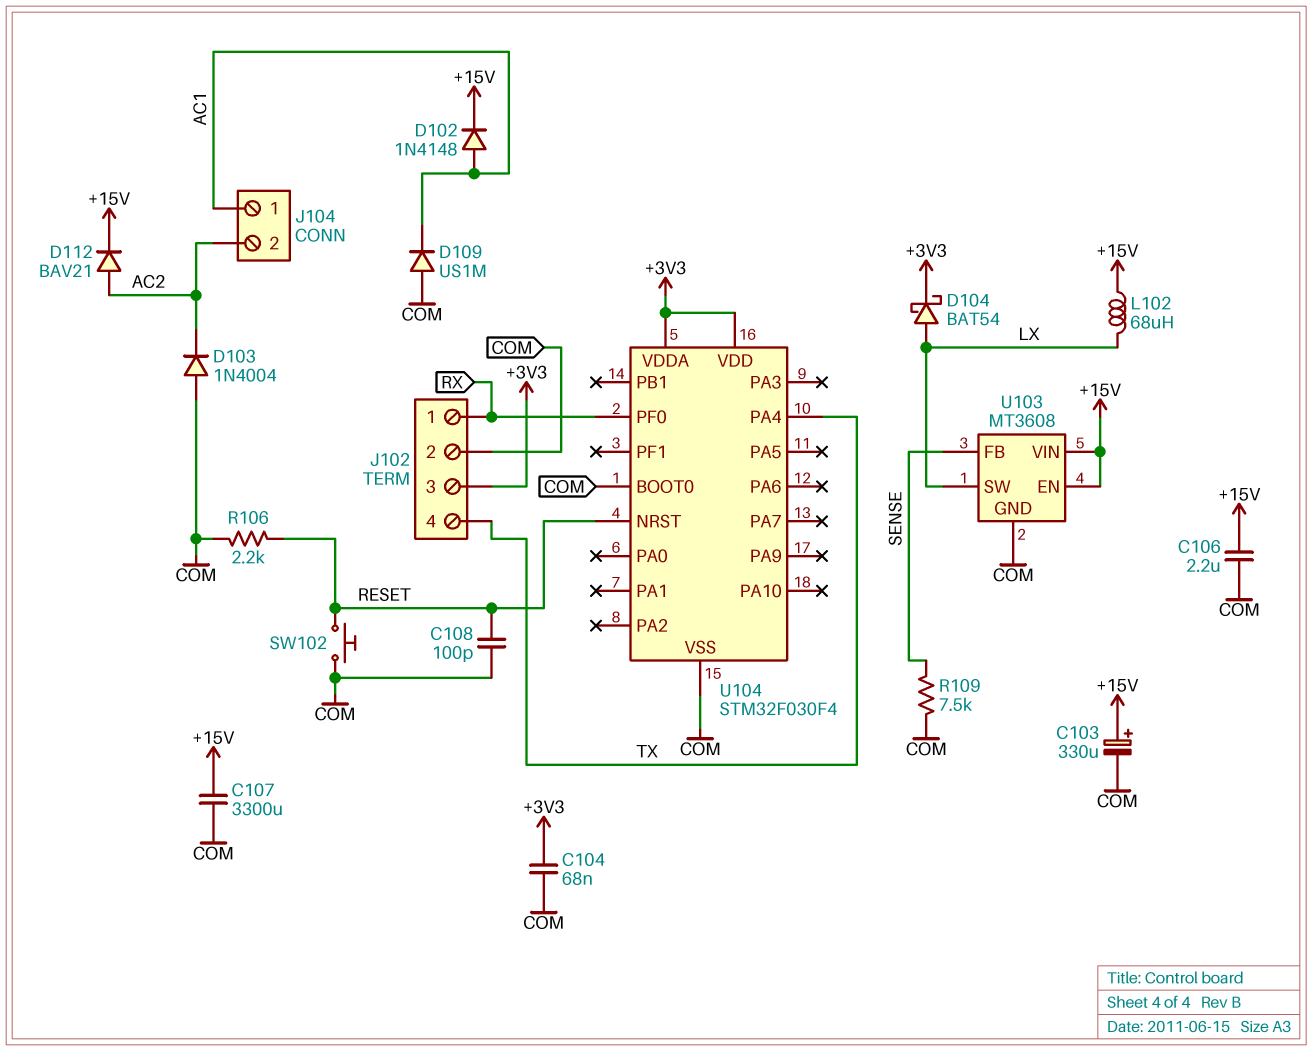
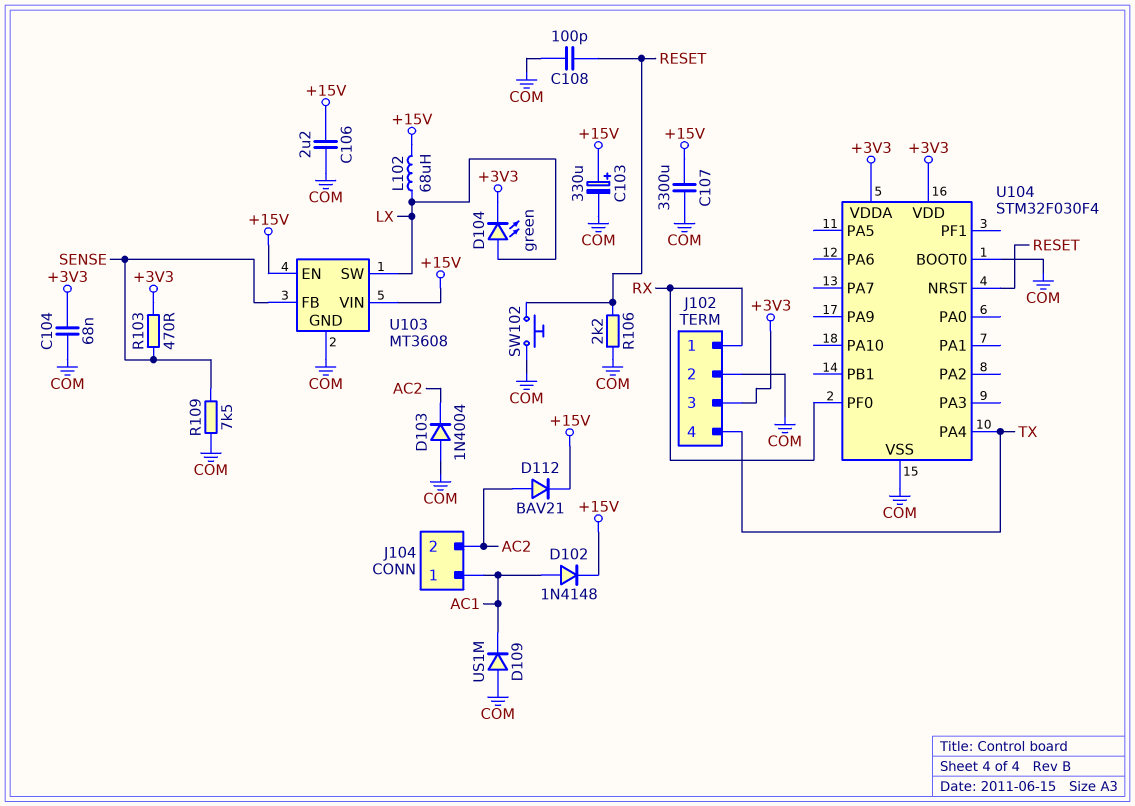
D104: schottky BAT54 (A LX, K +3V3) -> LED green (A LX, K +3V3)
R103: none -> 470 (+3V3, SENSE)

